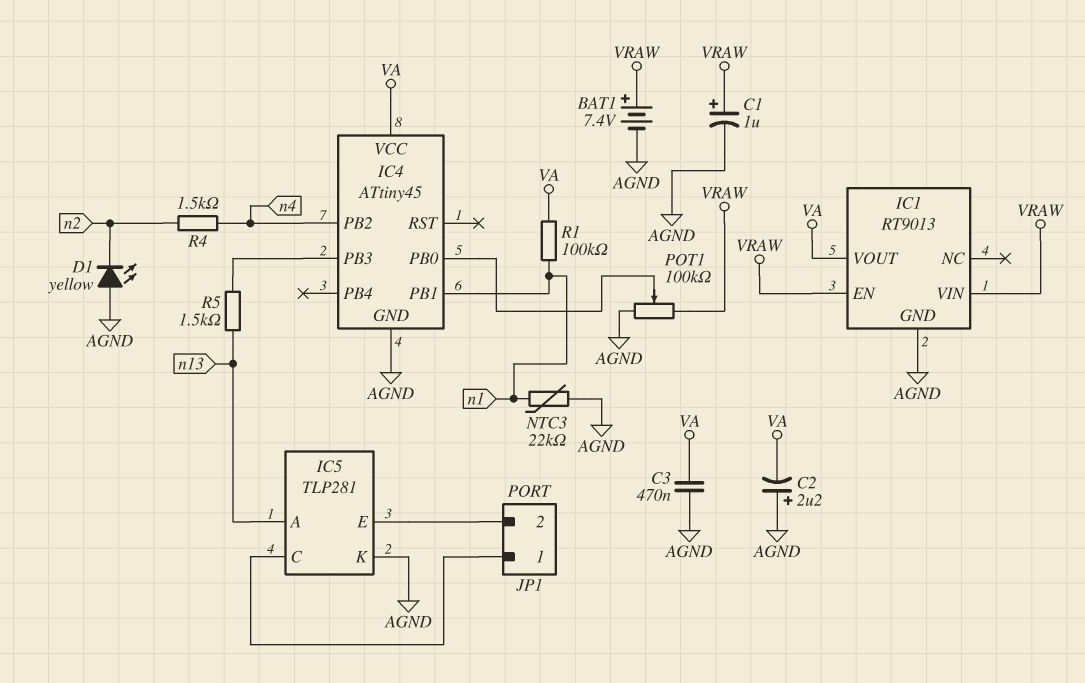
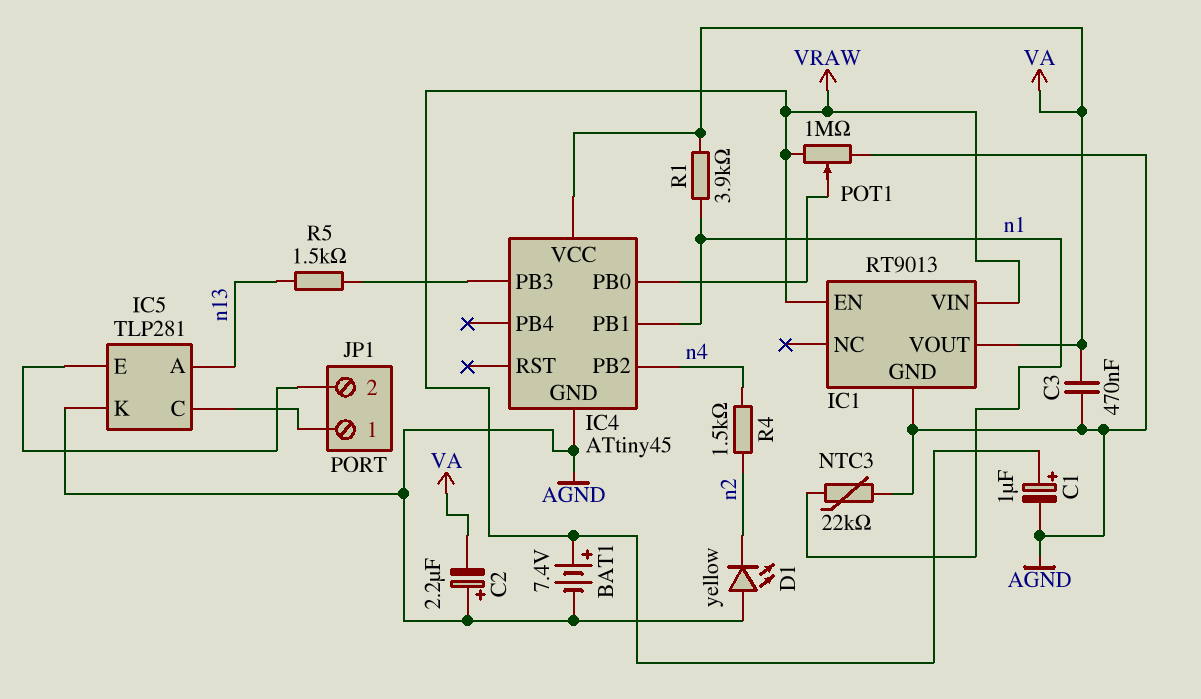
POT1: 100k (AGND, VRAW, wiper IC4/PB0) -> 1M (AGND, VRAW, wiper IC4/PB0)
R1: 100k (VA, n1) -> 3.9k (VA, n1)

